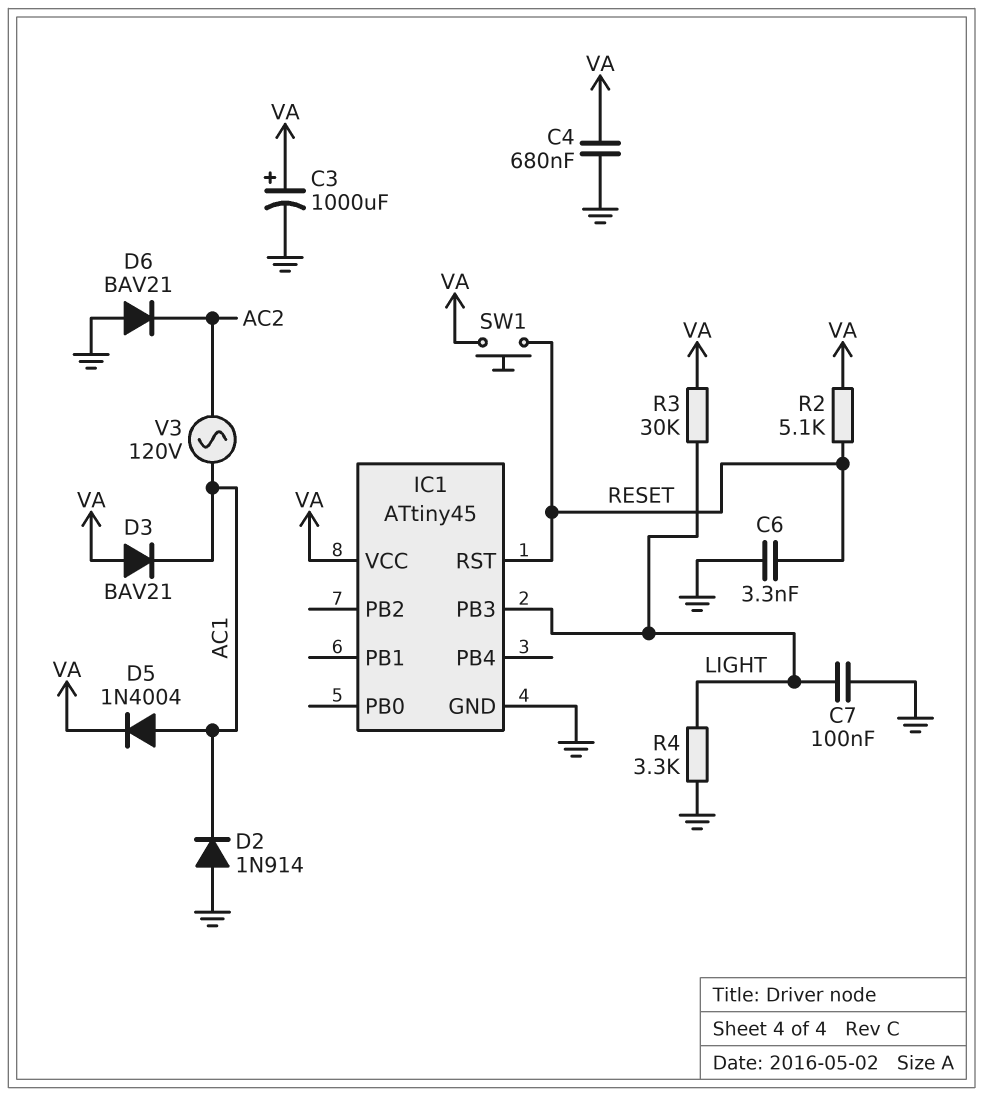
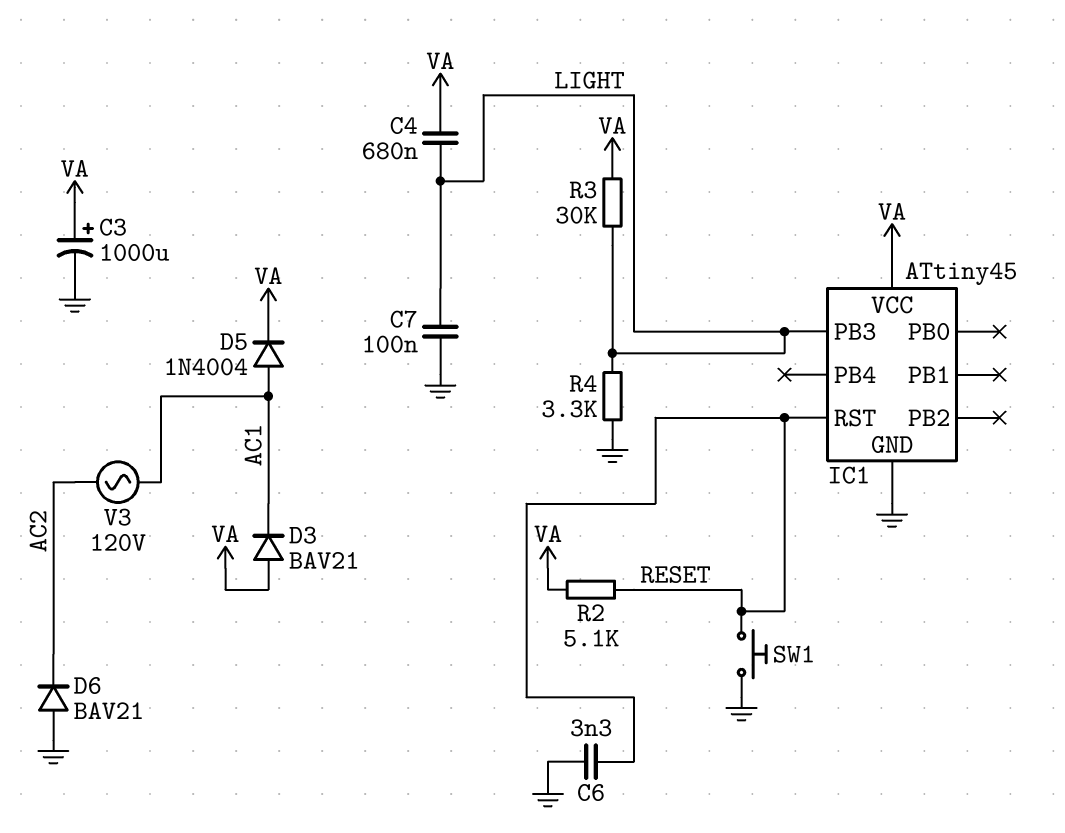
C4: 680nF (GND, VA) -> 680nF (LIGHT, VA)
D2: diode 1N914 (A GND, K AC1) -> none
SW1: button (RESET, VA) -> button (GND, RESET)

